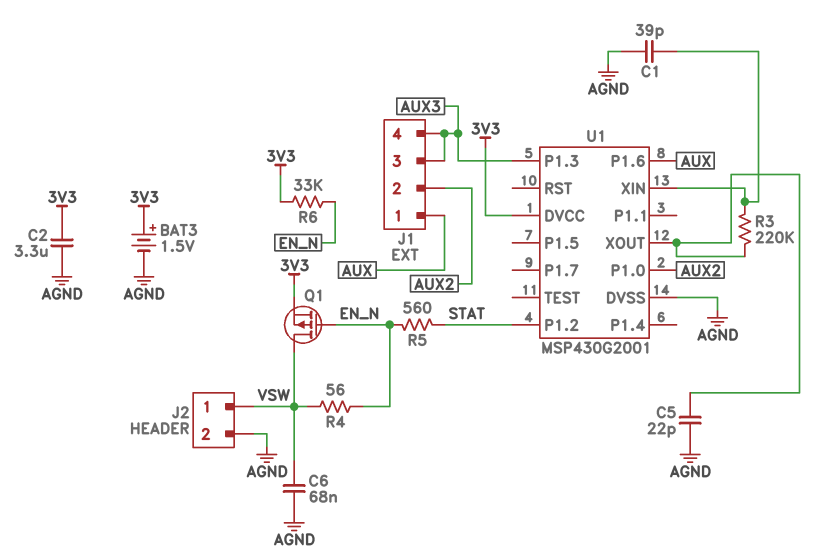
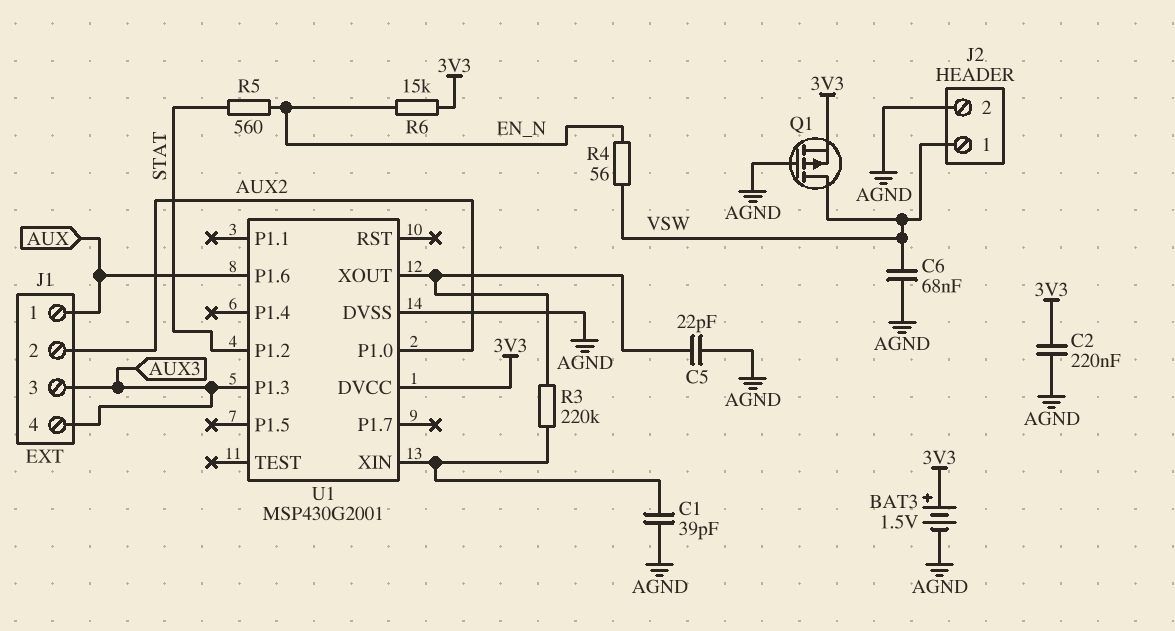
C2: 3.3uF (3V3, AGND) -> 220nF (3V3, AGND)
Q1: PMOS (G EN_N, D VSW, S 3V3) -> PMOS (G AGND, D VSW, S 3V3)
R6: 33k (3V3, EN_N) -> 15k (3V3, EN_N)

